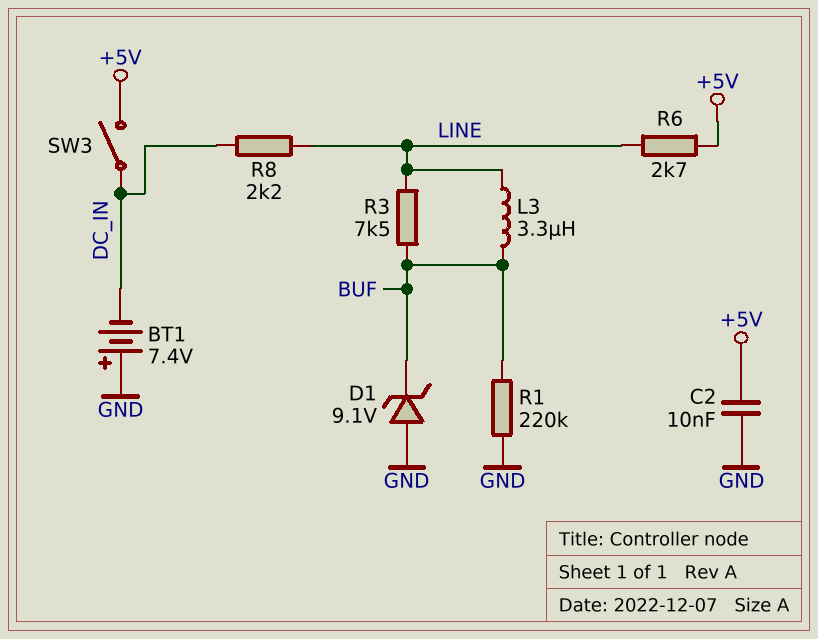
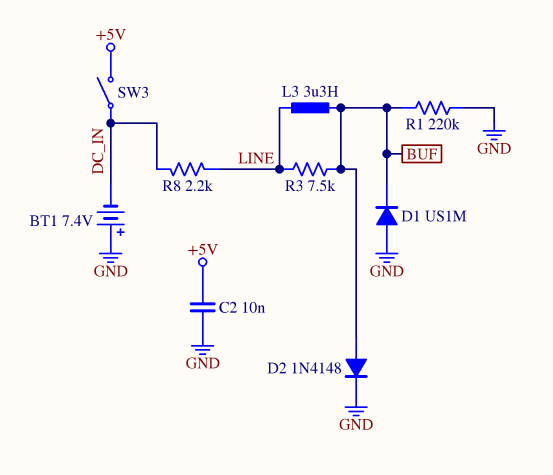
D1: zener 9.1V (A GND, K BUF) -> diode US1M (A GND, K BUF)
D2: none -> diode 1N4148 (A BUF, K GND)
R6: 2.7k (+5V, LINE) -> none

